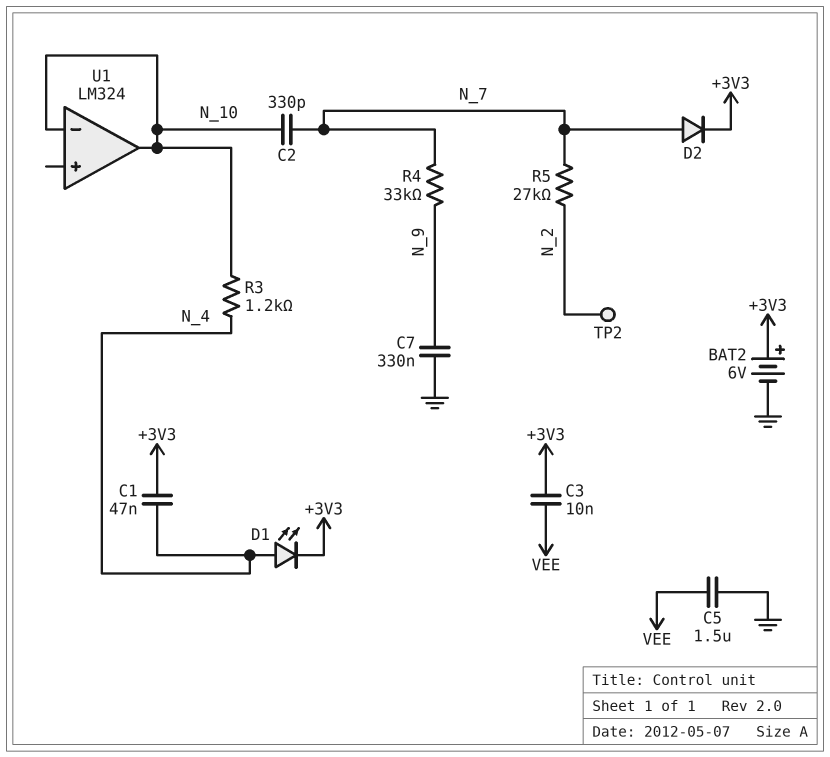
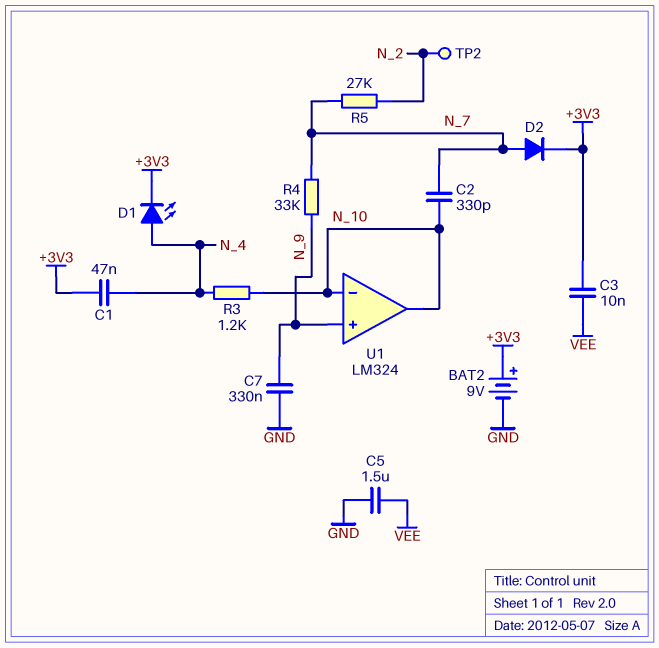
BAT2: 6V (plus +3V3, minus GND) -> 9V (plus +3V3, minus GND)
U1 pin in+: none -> N_9

